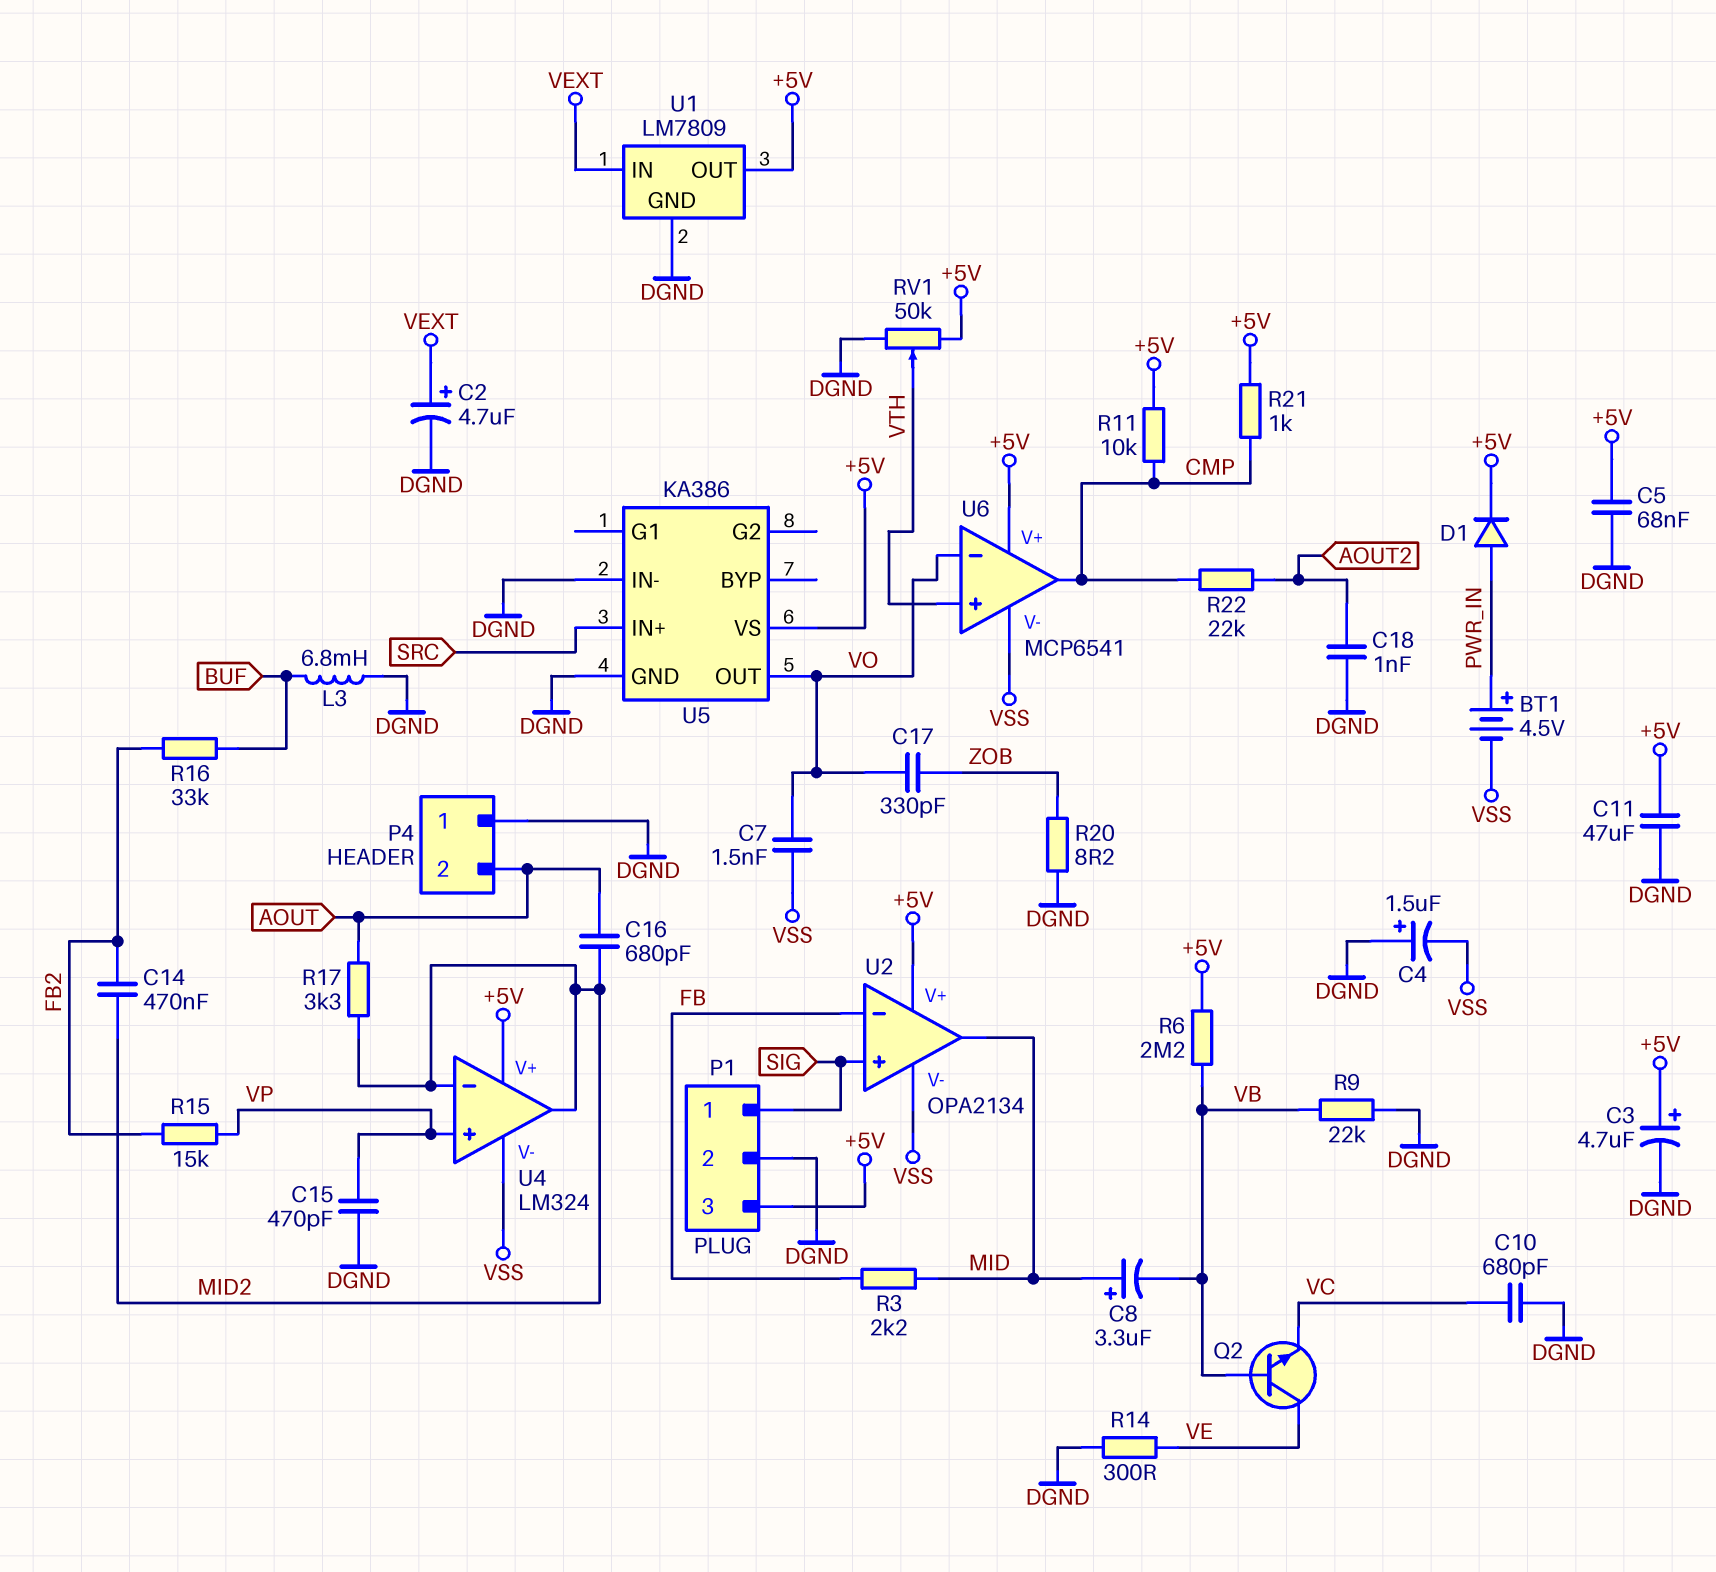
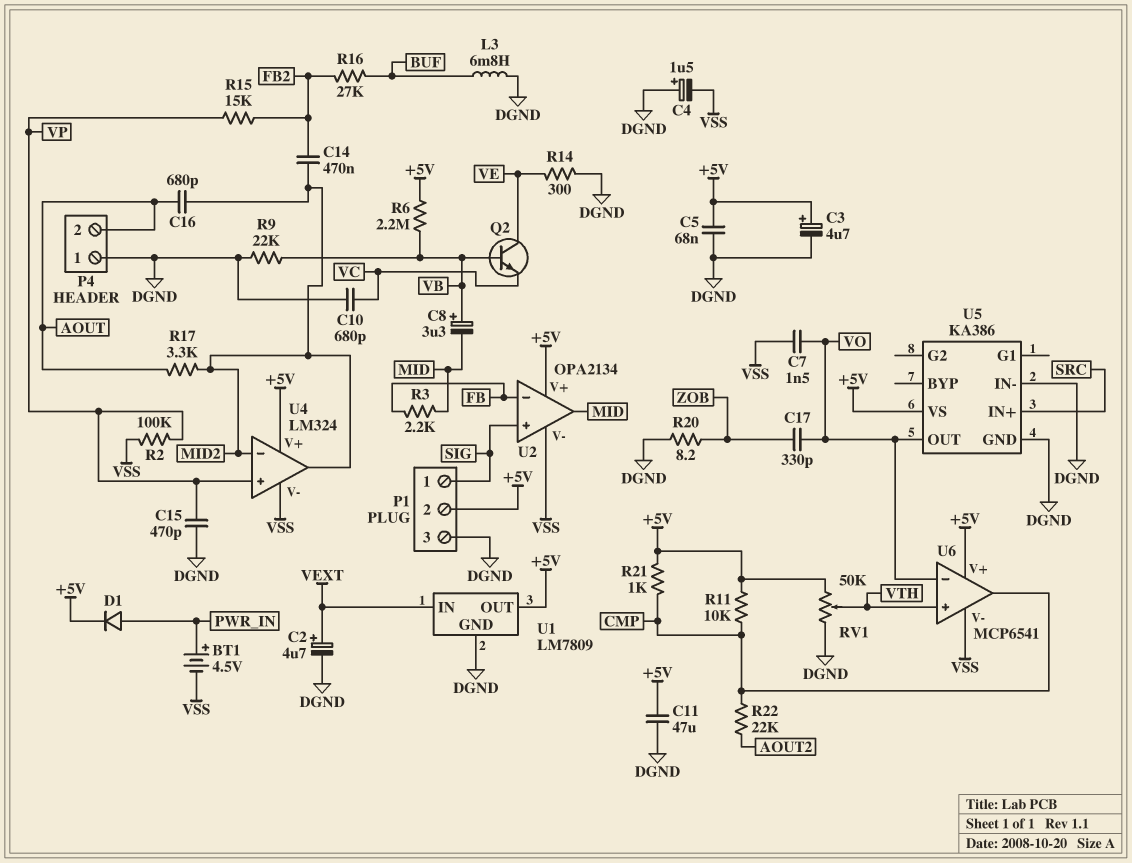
C8: 3.3uF (plus MID, minus VB) -> 3.3uF (plus VB, minus MID)
C18: 1nF (AOUT2, DGND) -> none
P1 pin 2: DGND -> +5V
P1 pin 3: +5V -> DGND
R2: none -> 100k (VP, VSS)
R16: 33k (BUF, FB2) -> 27k (BUF, FB2)

